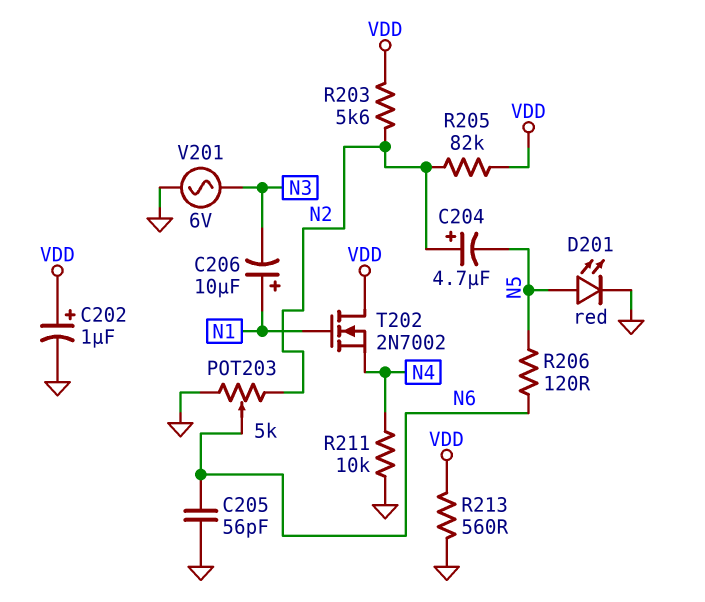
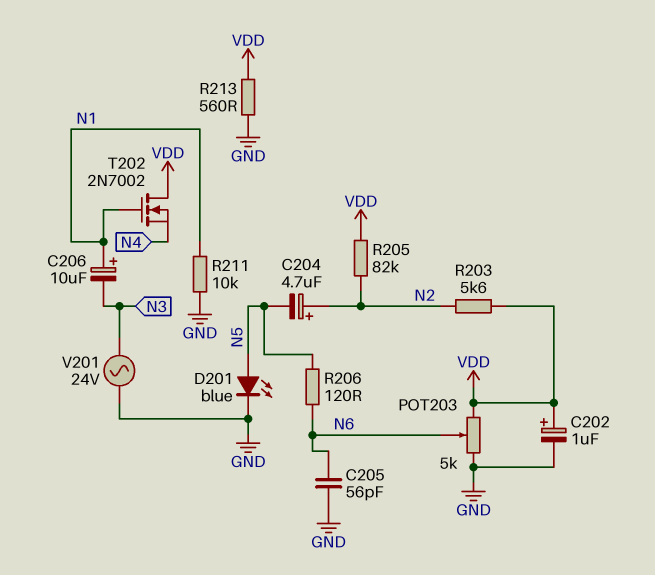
D201: LED red (A N5, K GND) -> LED blue (A N5, K GND)
POT203: 5k (GND, N2, wiper N6) -> 5k (GND, VDD, wiper N6)
R211: 10k (GND, N4) -> 10k (GND, N1)
V201: AC 6V (GND, N3) -> AC 24V (GND, N3)

